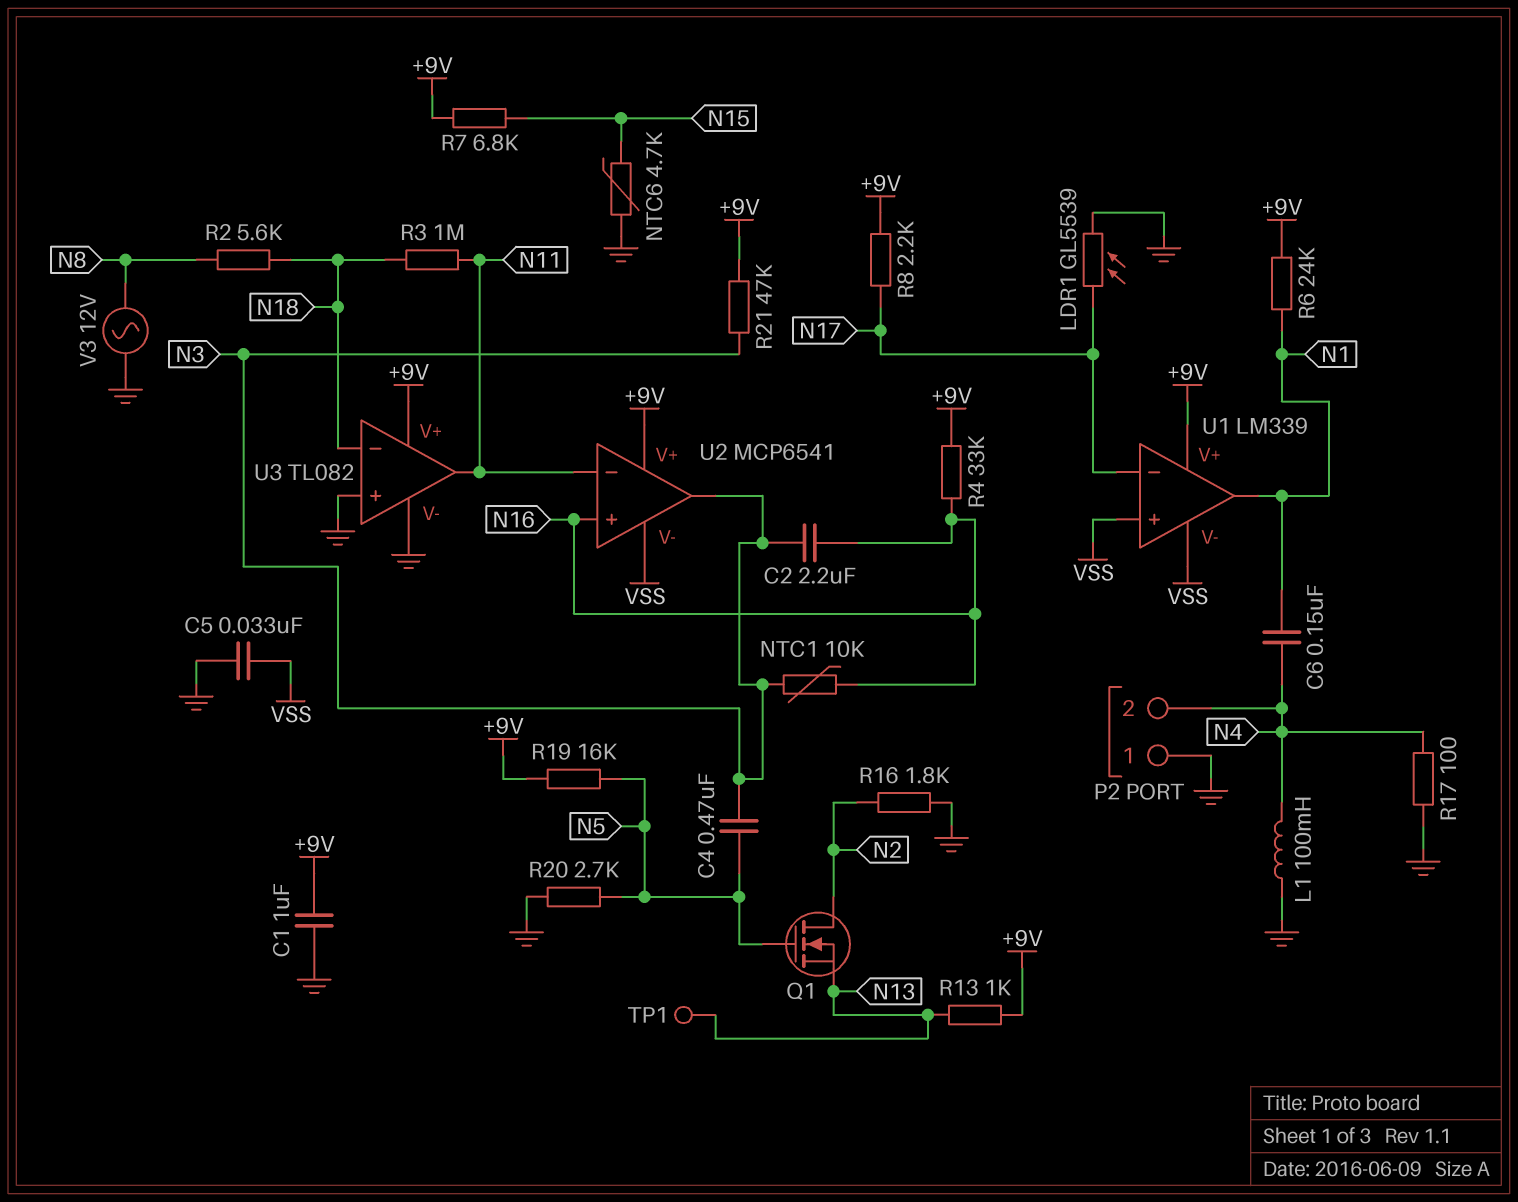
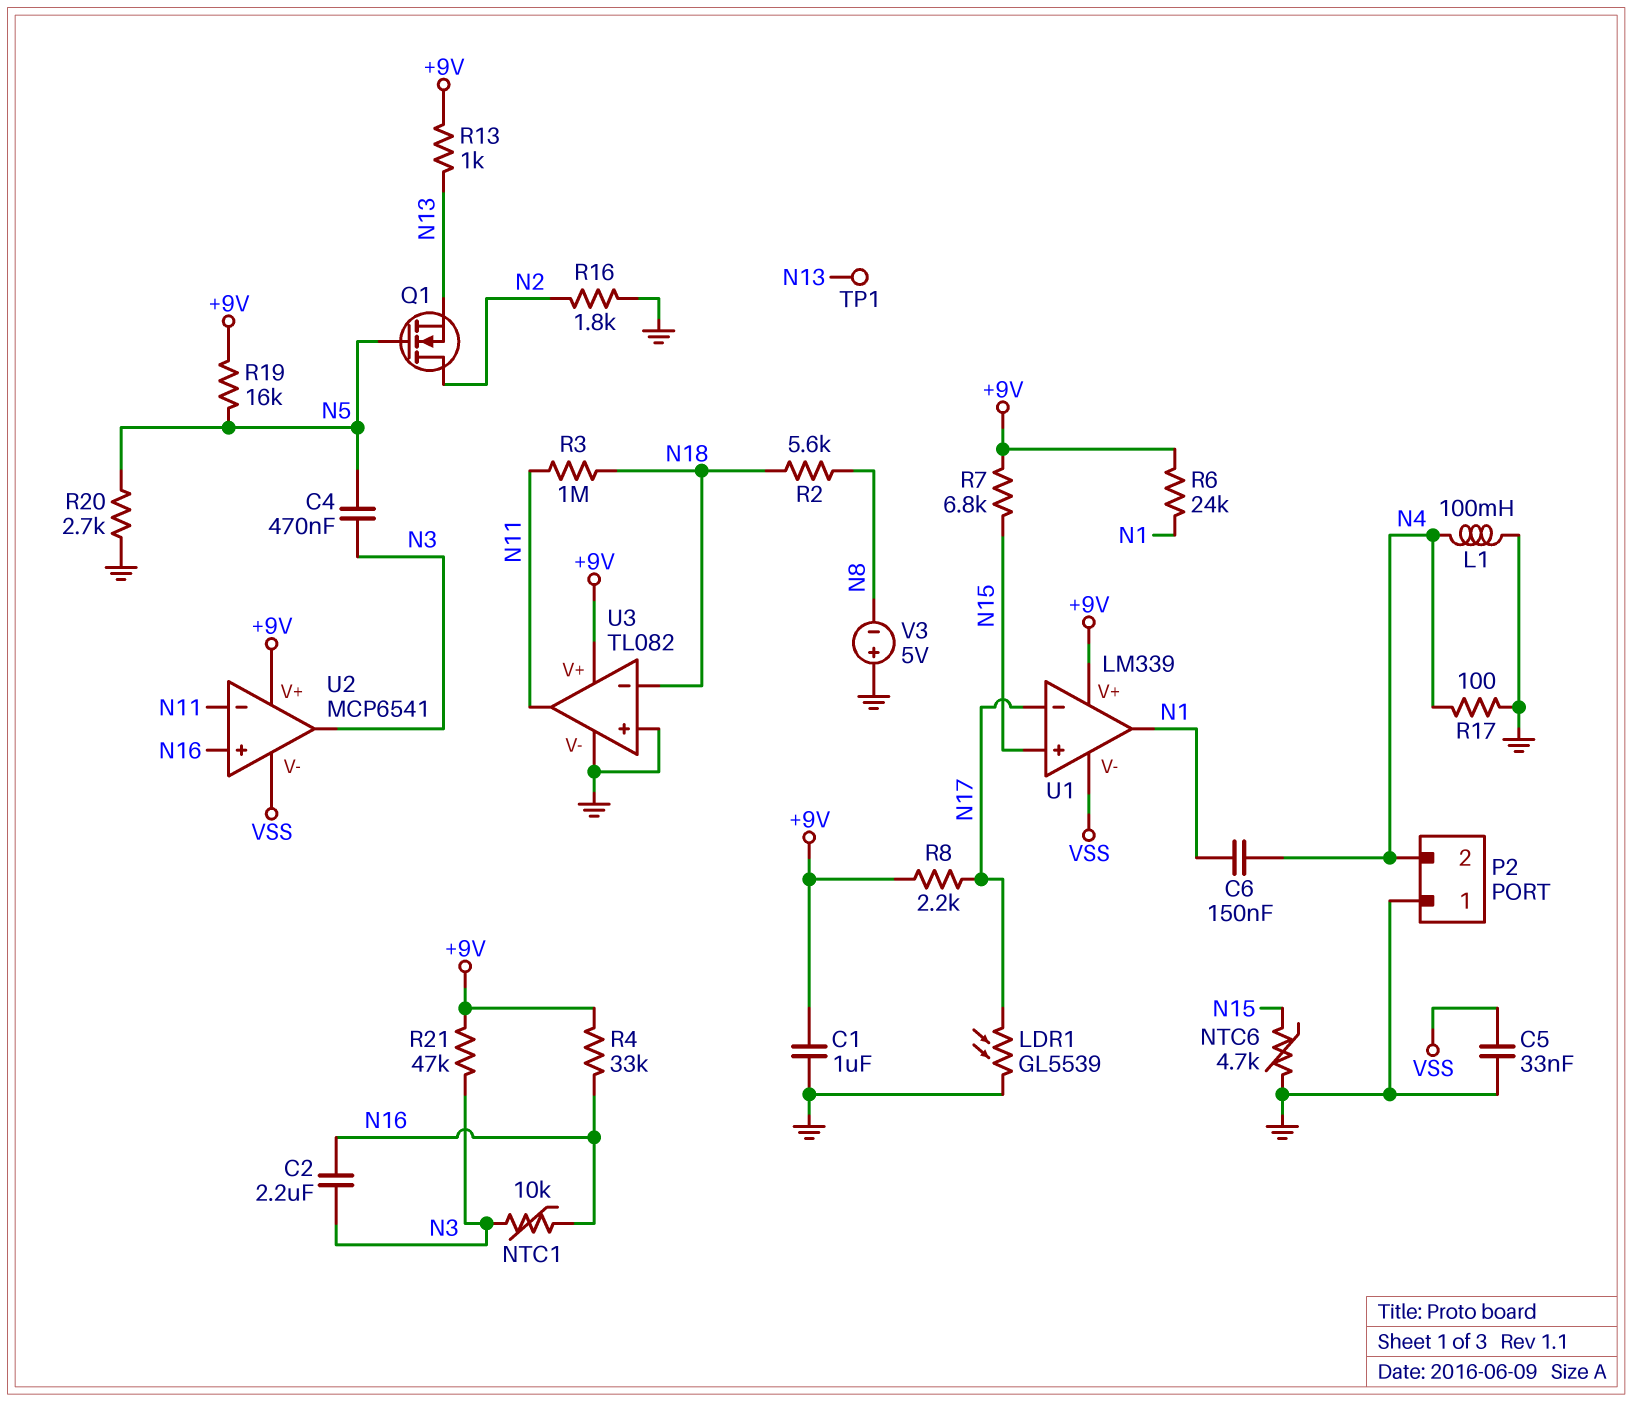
U1 pin in+: VSS -> N15
V3: AC 12V (GND, N8) -> 5V (plus GND, minus N8)

